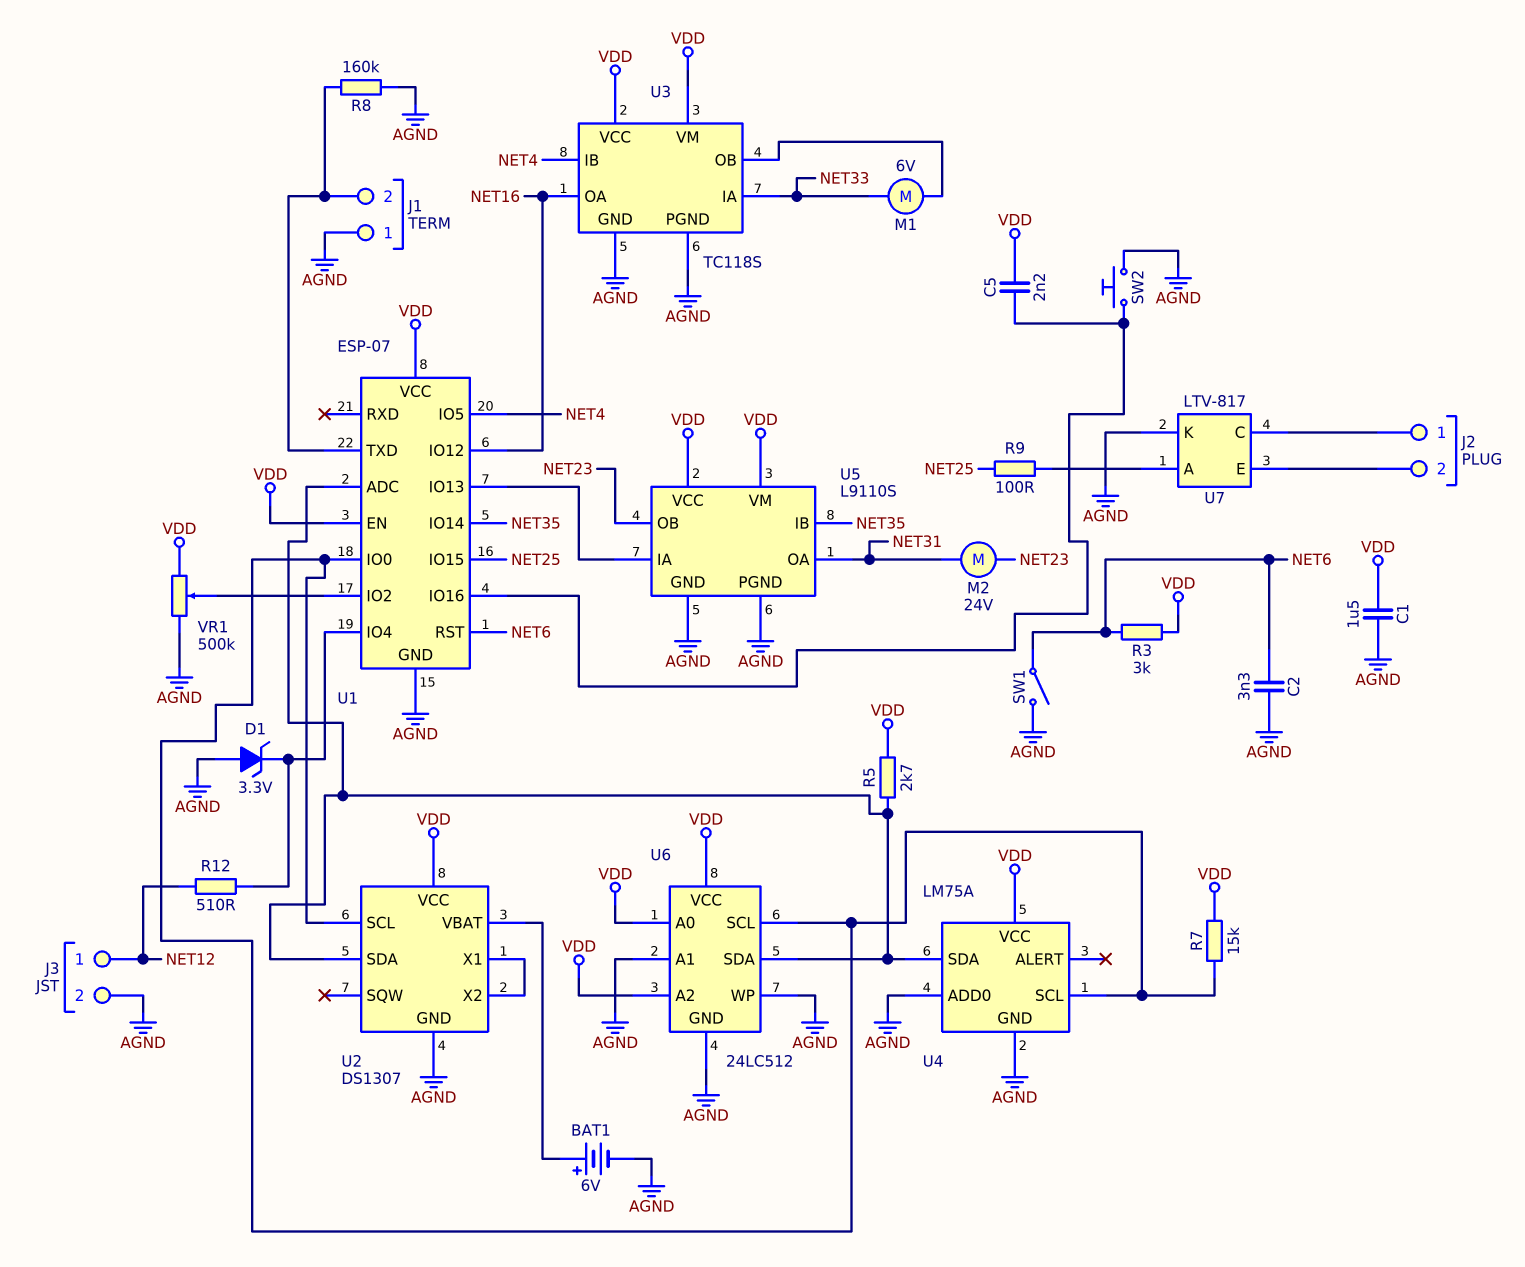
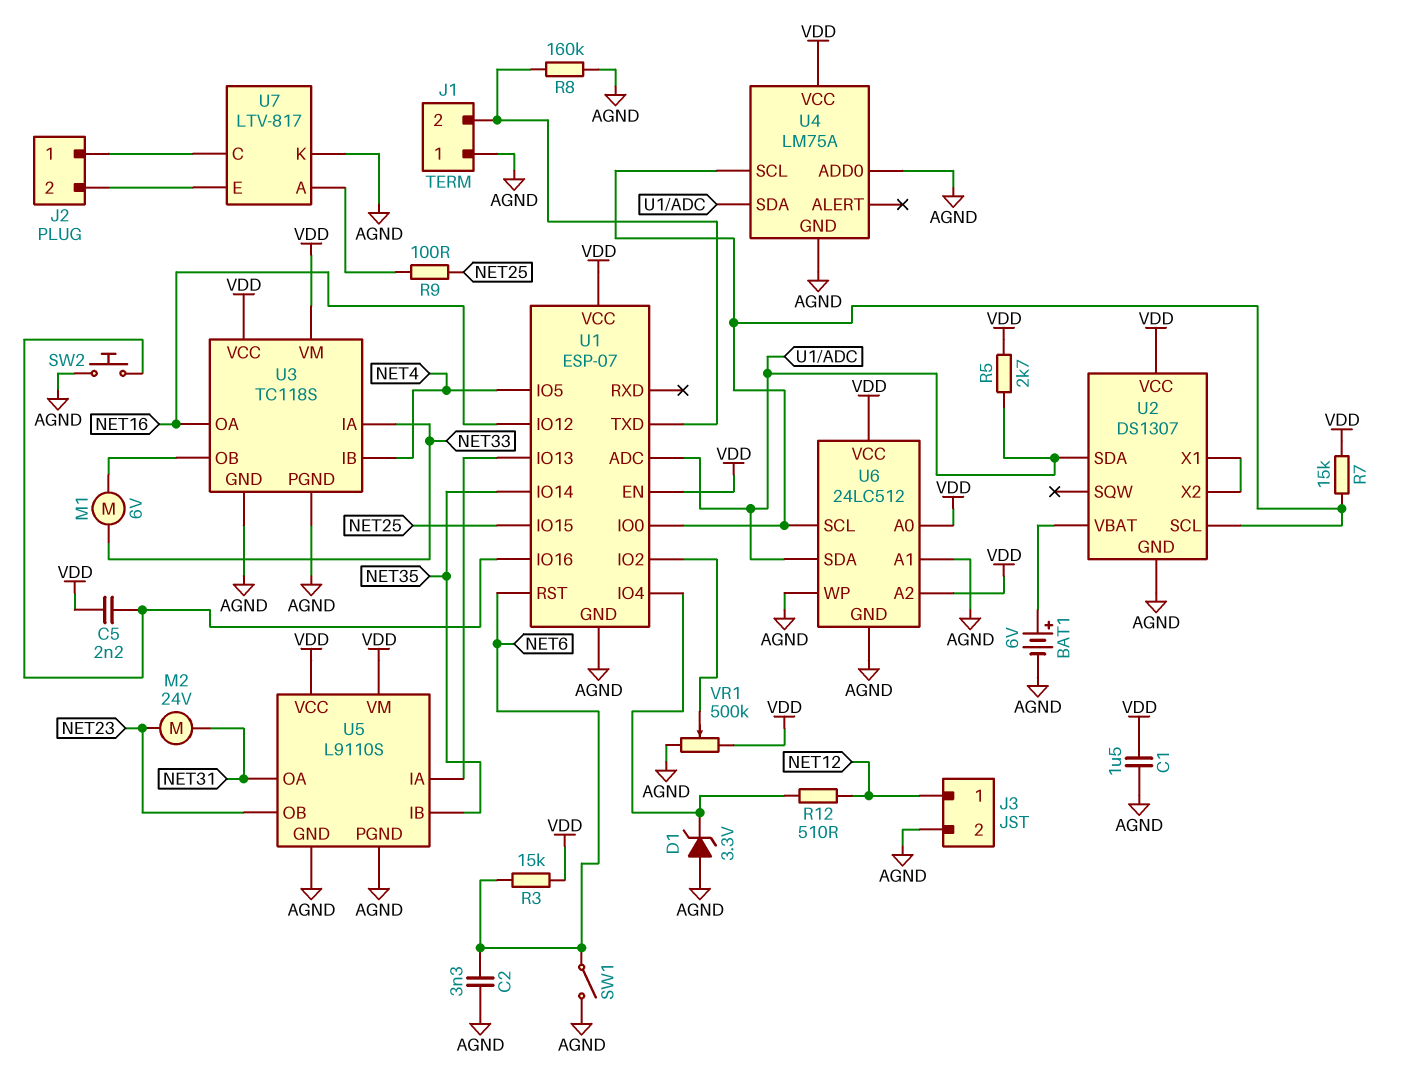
R3: 3k (NET6, VDD) -> 15k (NET6, VDD)

